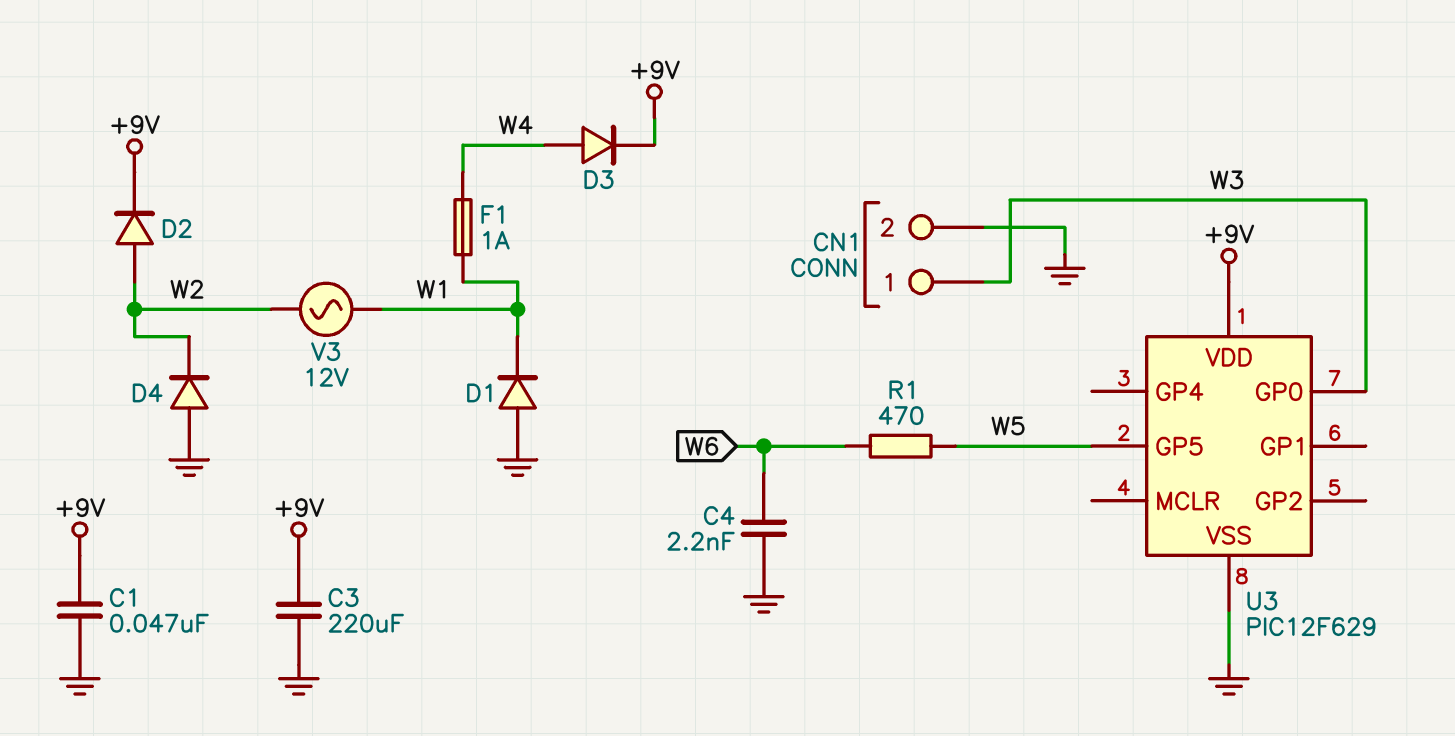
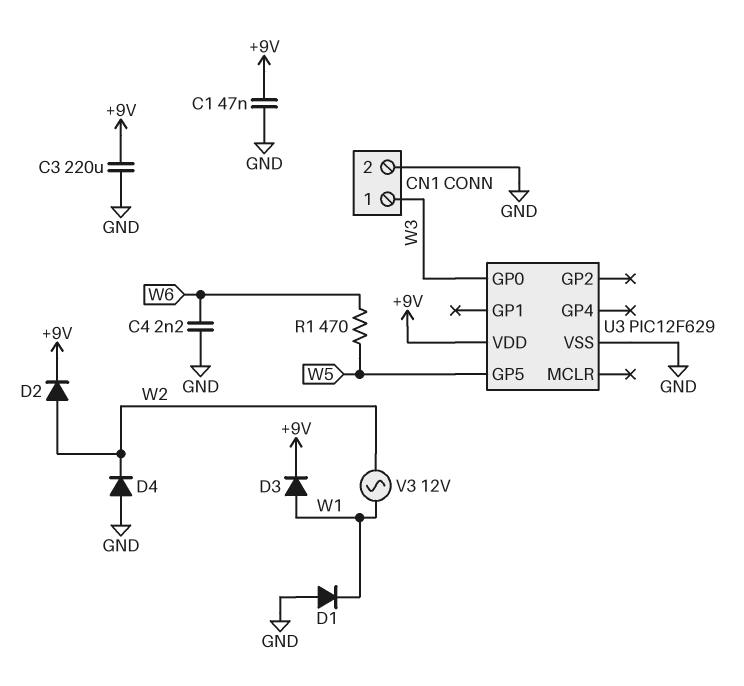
D3: diode (A W4, K +9V) -> diode (A W1, K +9V)
F1: 1A (W1, W4) -> none

